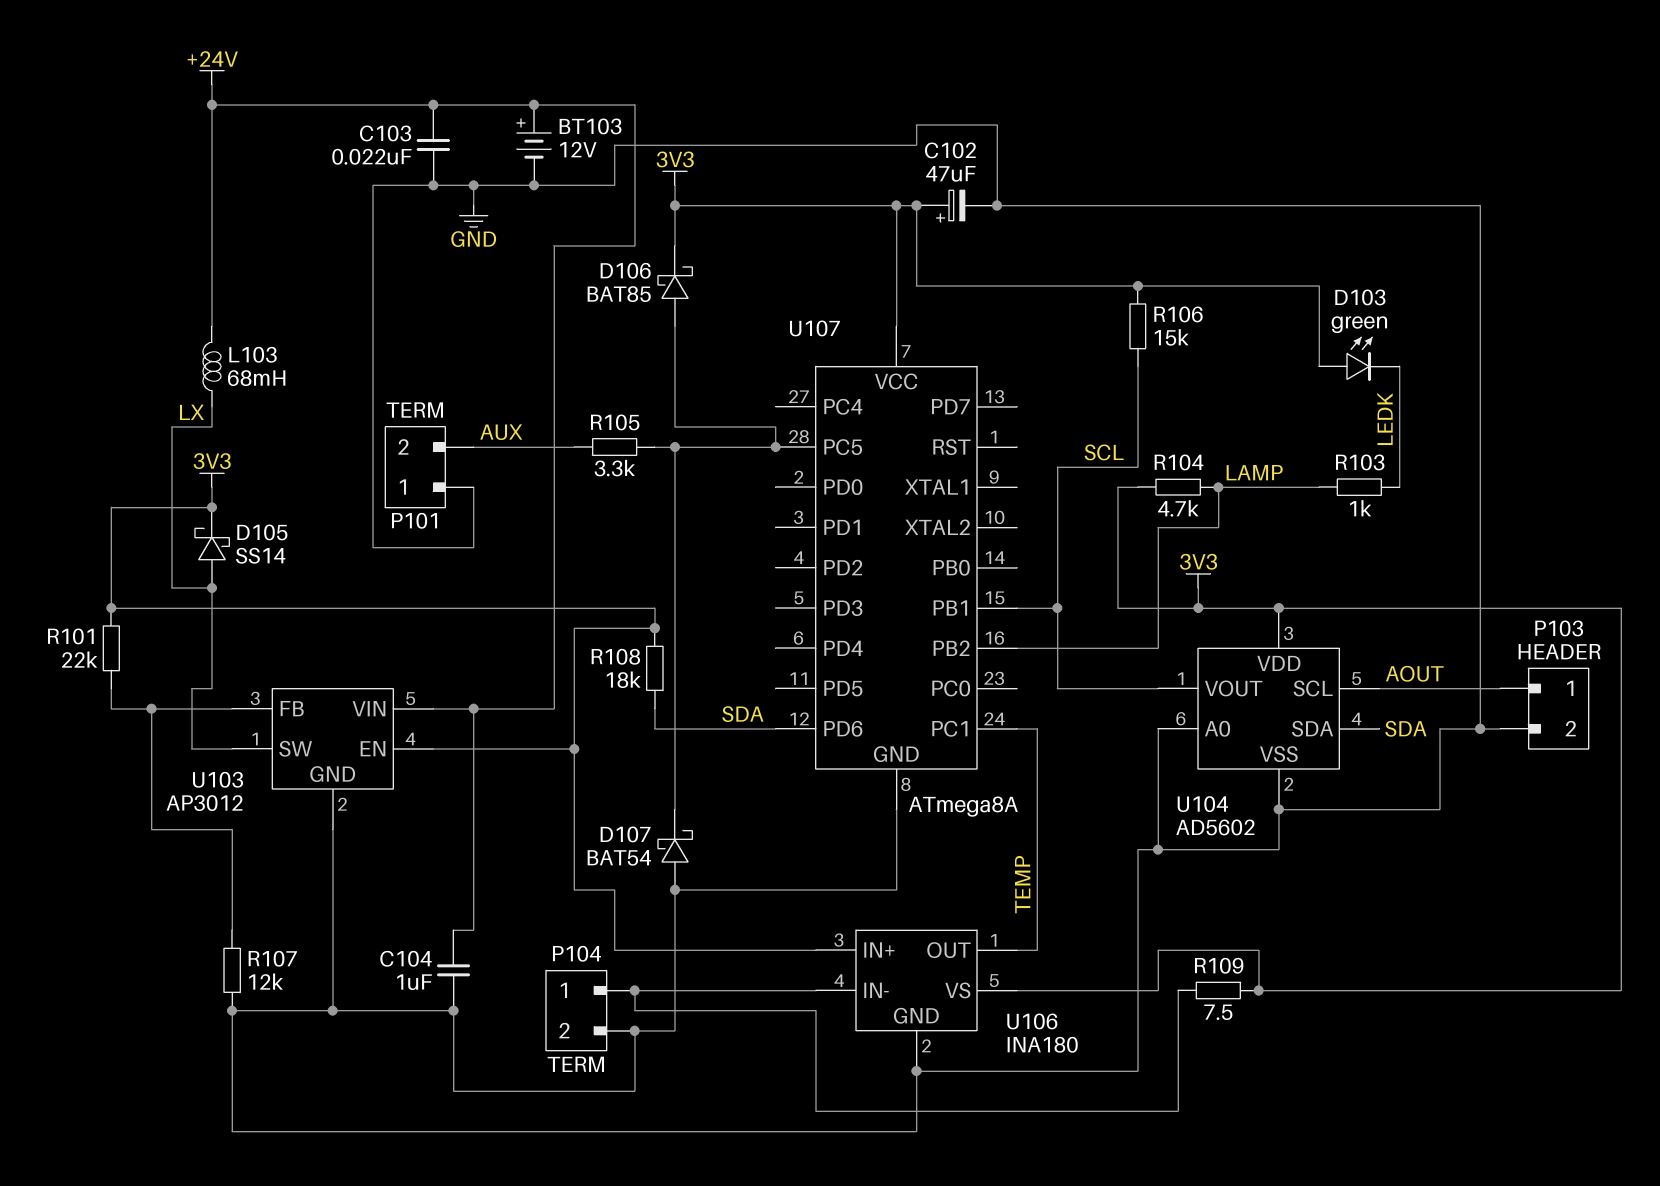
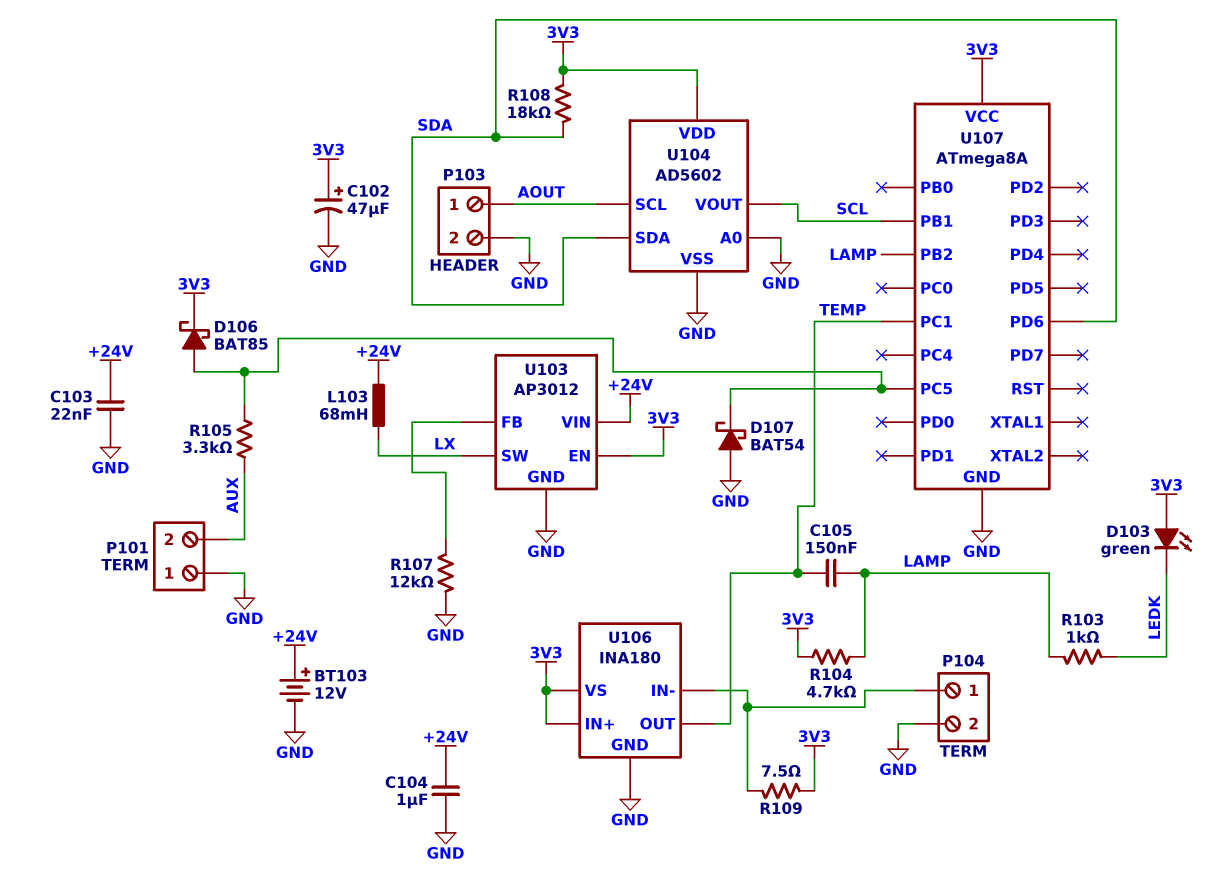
C105: none -> 150nF (LAMP, TEMP)
D105: schottky SS14 (A LX, K 3V3) -> none
R101: 22k (3V3, U103/FB) -> none
R106: 15k (3V3, SCL) -> none

